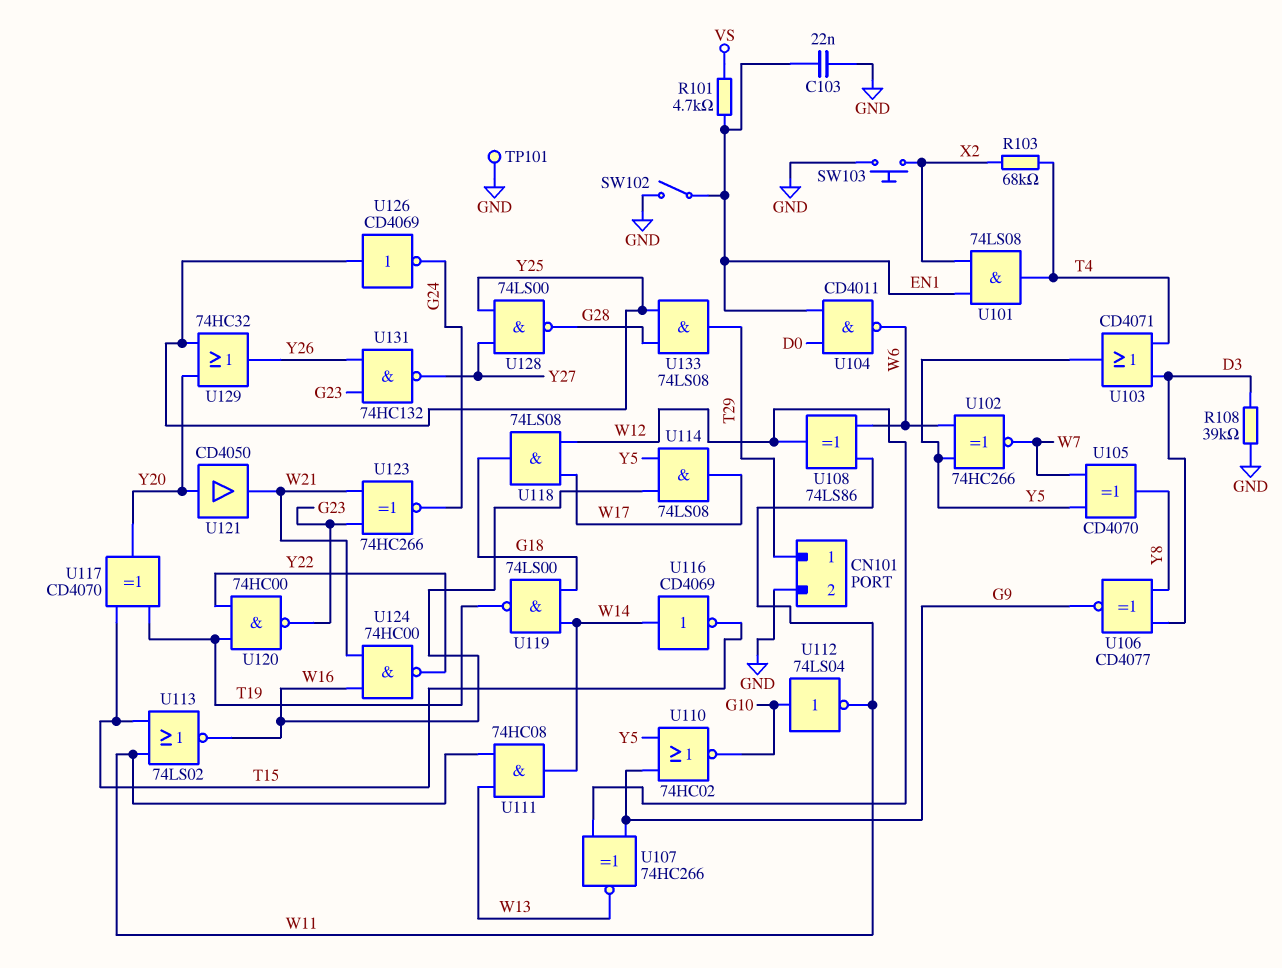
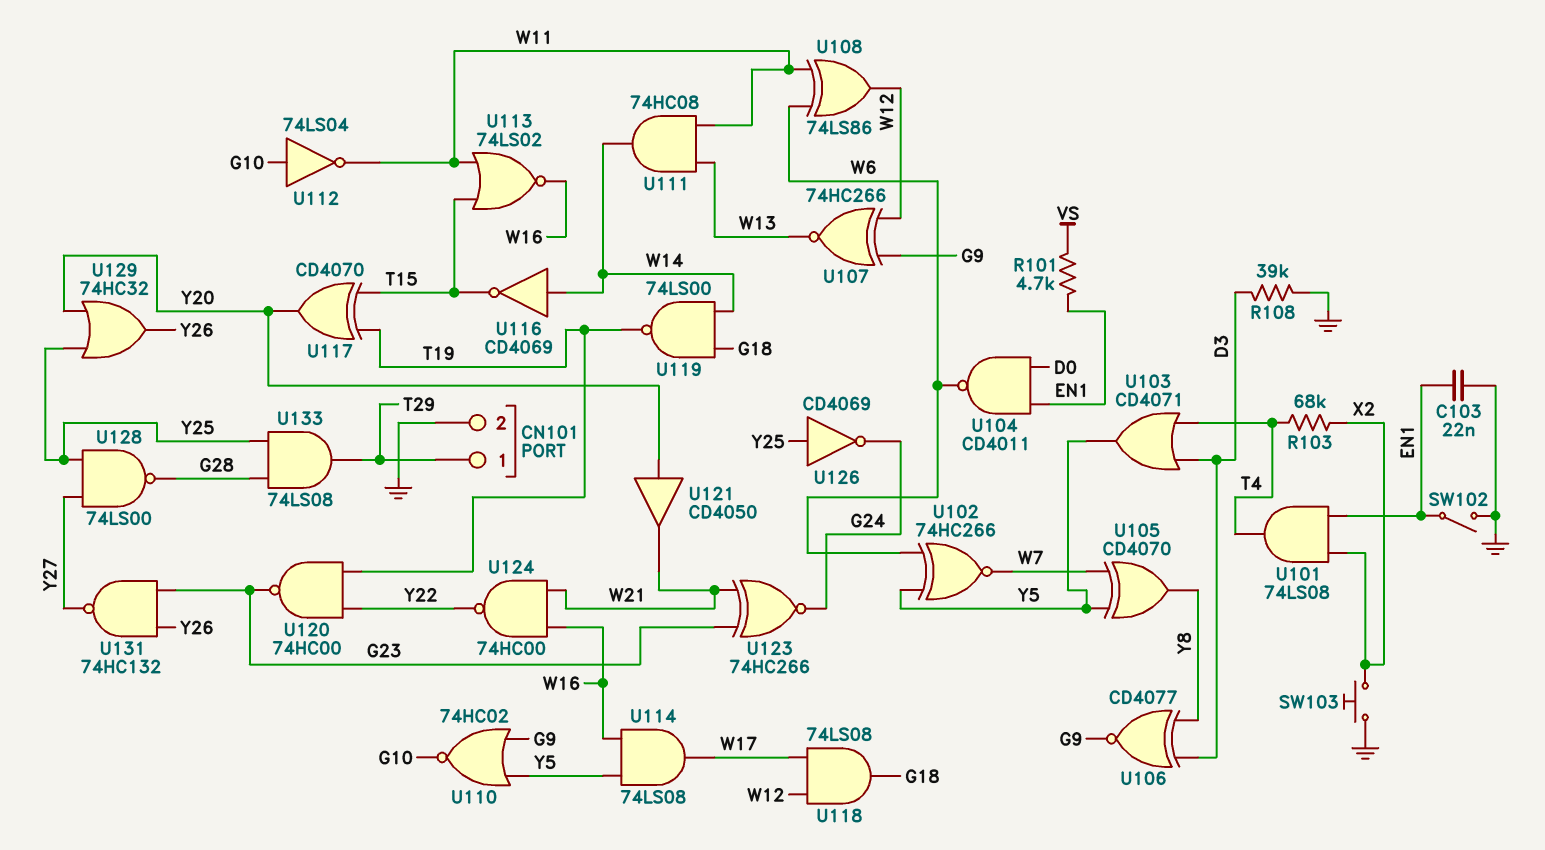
TP101: test point (GND) -> none

